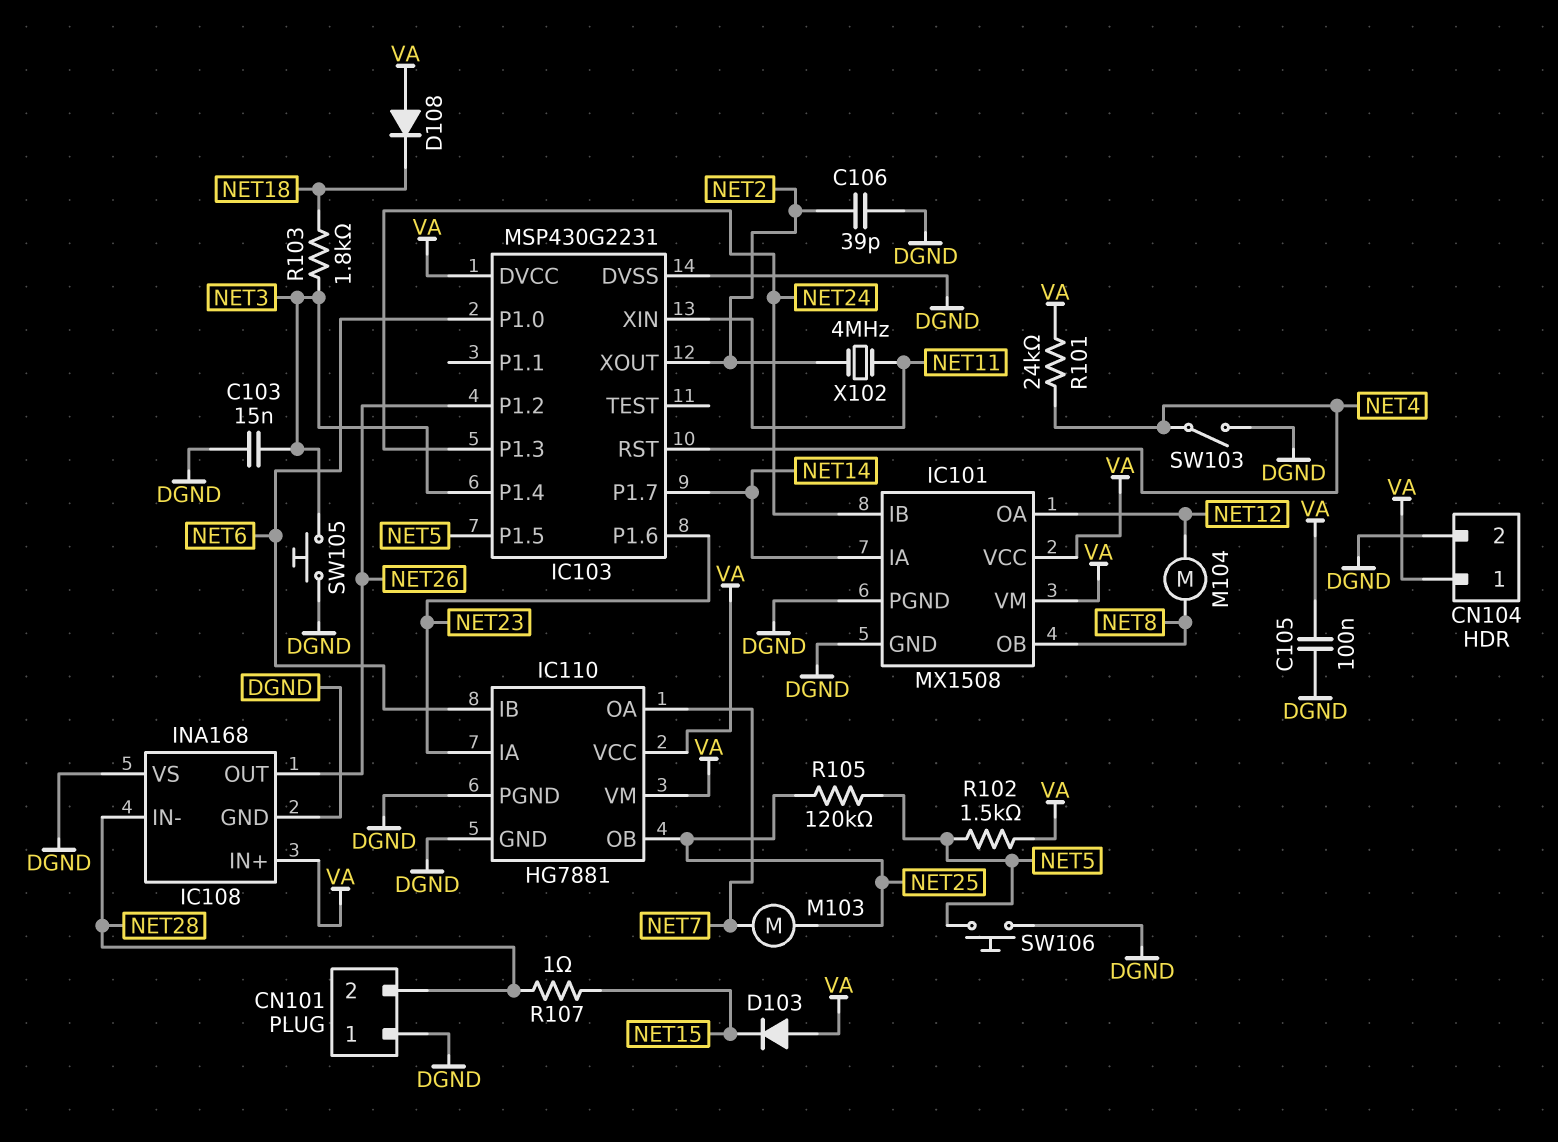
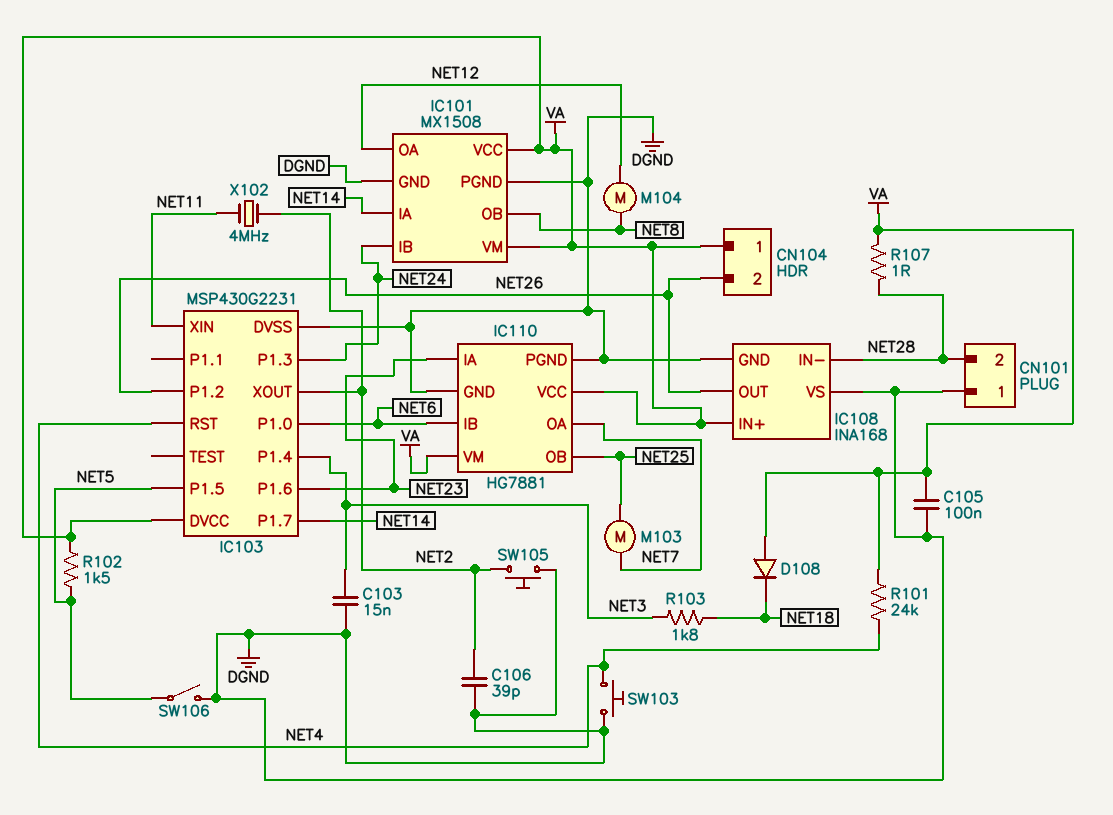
CN104 pin 2: DGND -> NET26
D103: diode (A VA, K NET15) -> none
R105: 120k (NET5, NET25) -> none
R107: 1 (NET15, NET28) -> 1 (NET28, VA)
SW103: switch (DGND, NET4) -> button (DGND, NET4)
SW105: button (DGND, NET3) -> button (DGND, NET2)
SW106: button (DGND, NET5) -> switch (DGND, NET5)

